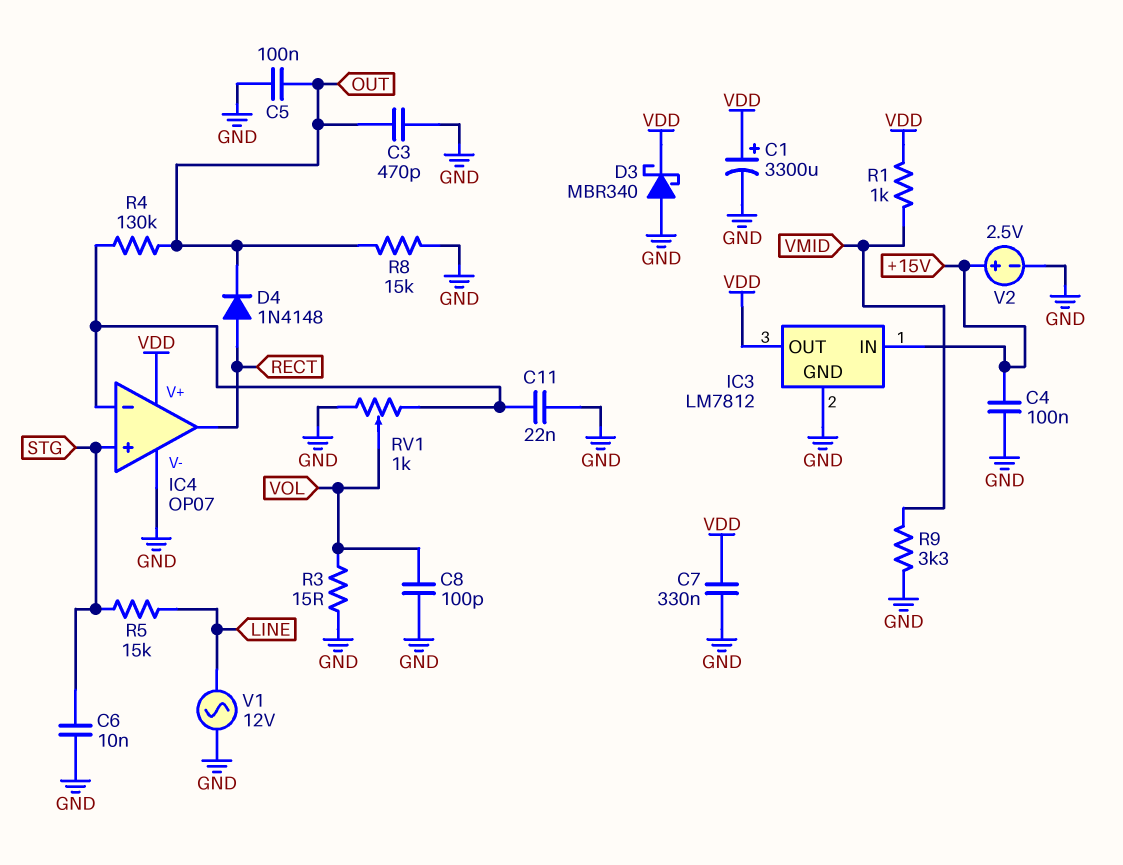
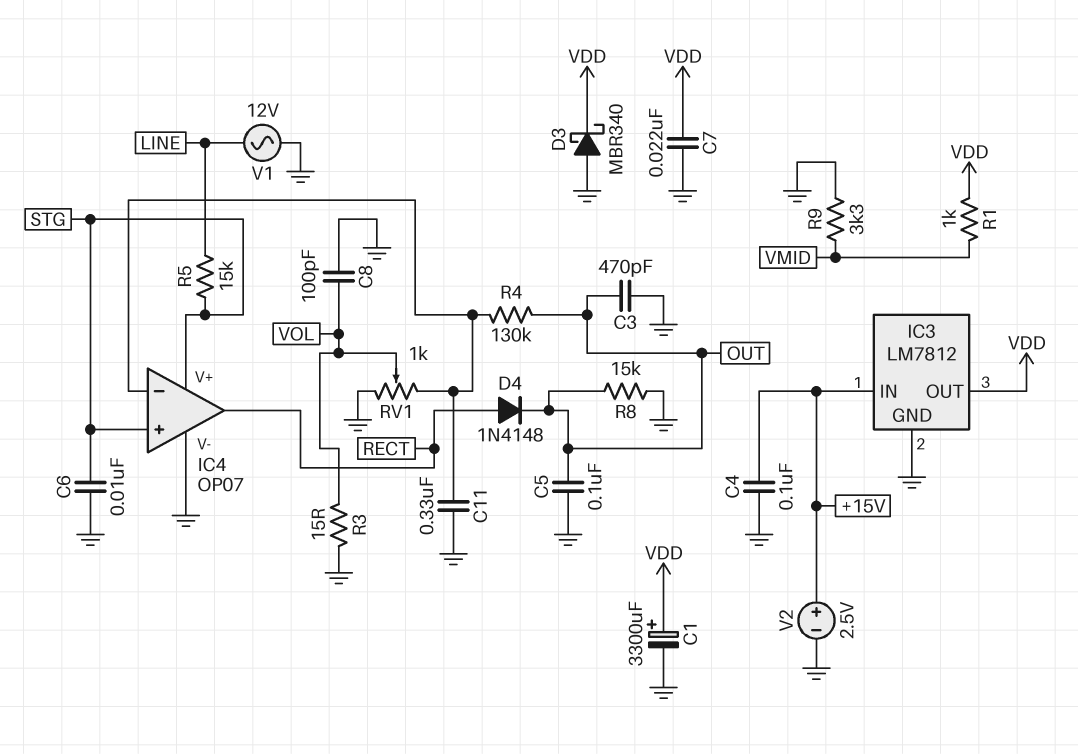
C7: 330nF (GND, VDD) -> 22nF (GND, VDD)
C11: 22nF (GND, IC4/in-) -> 330nF (GND, IC4/in-)
IC4 pin V+: VDD -> STG

